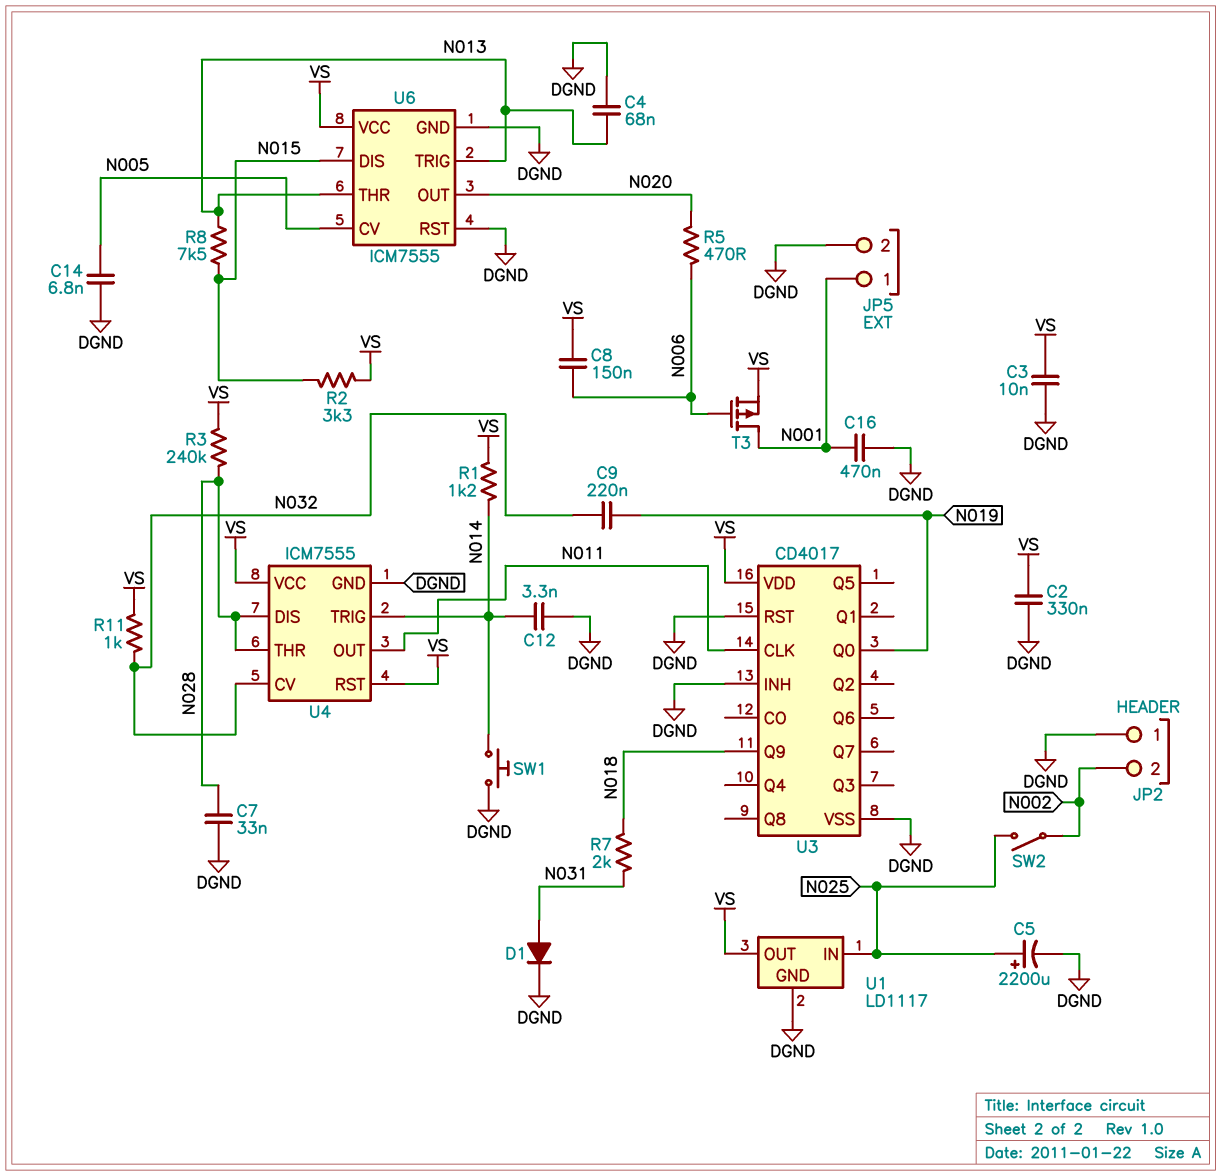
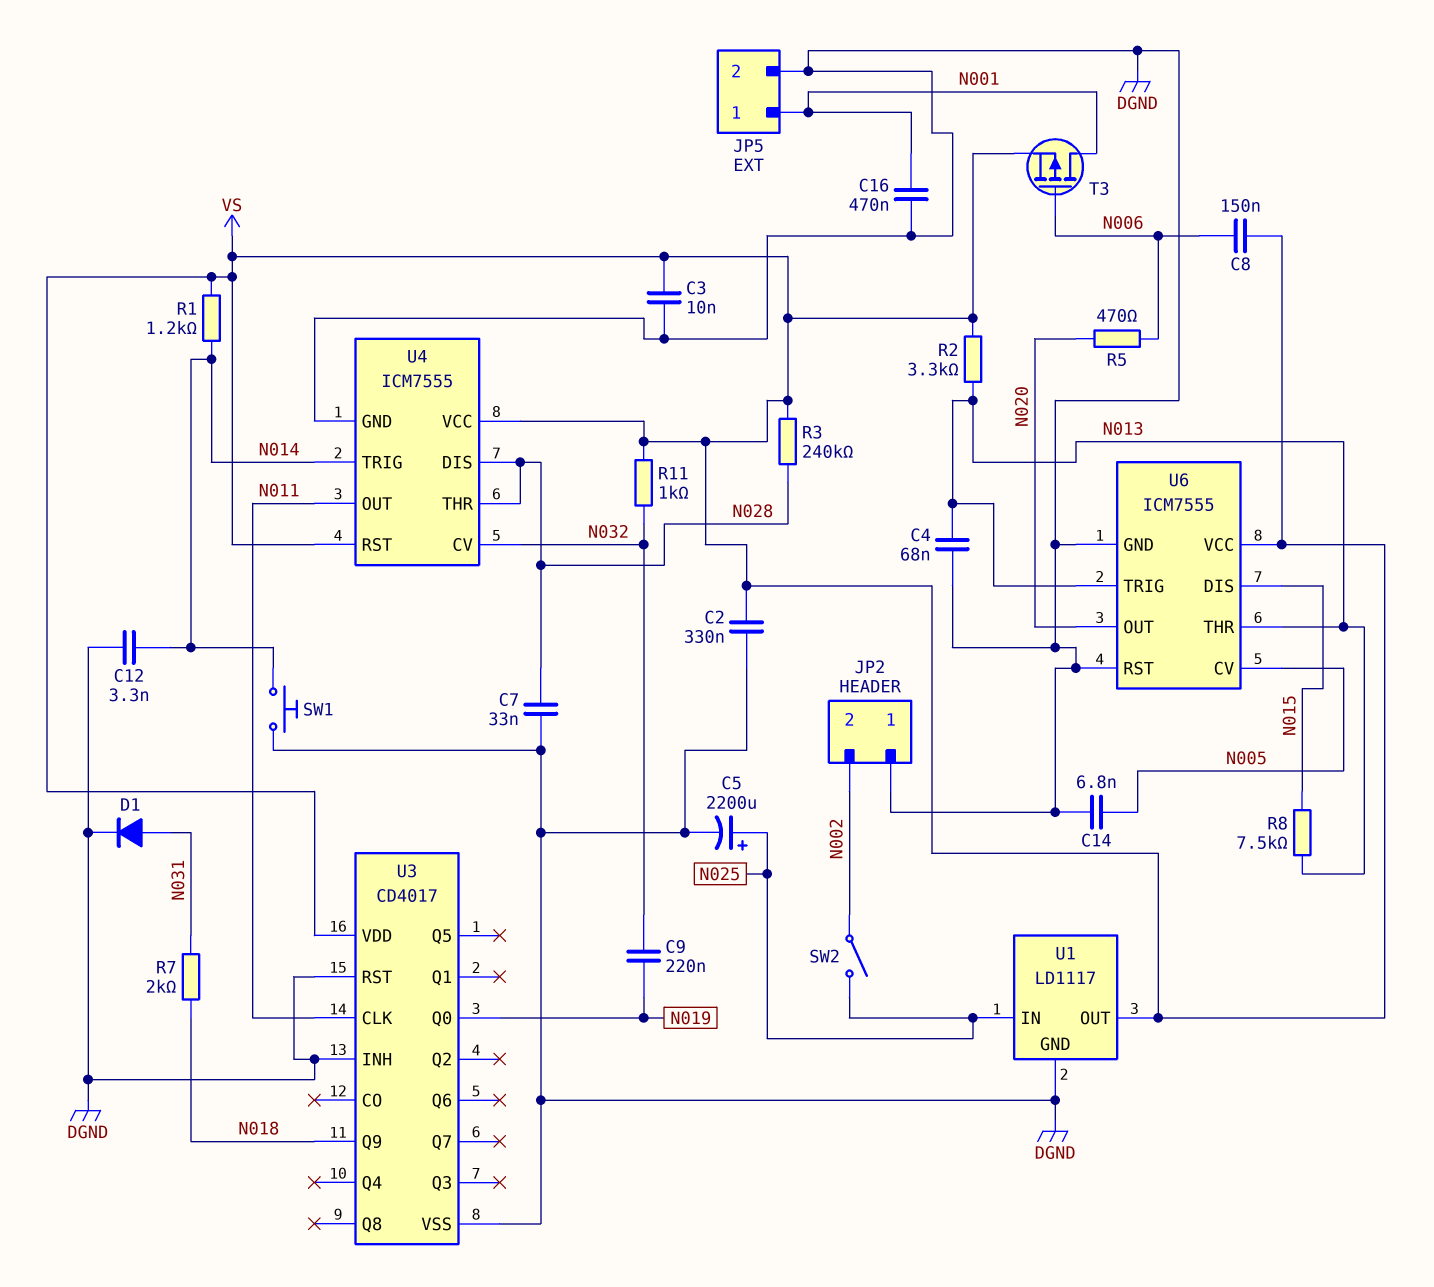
R2: 3.3k (N015, VS) -> 3.3k (N013, VS)

